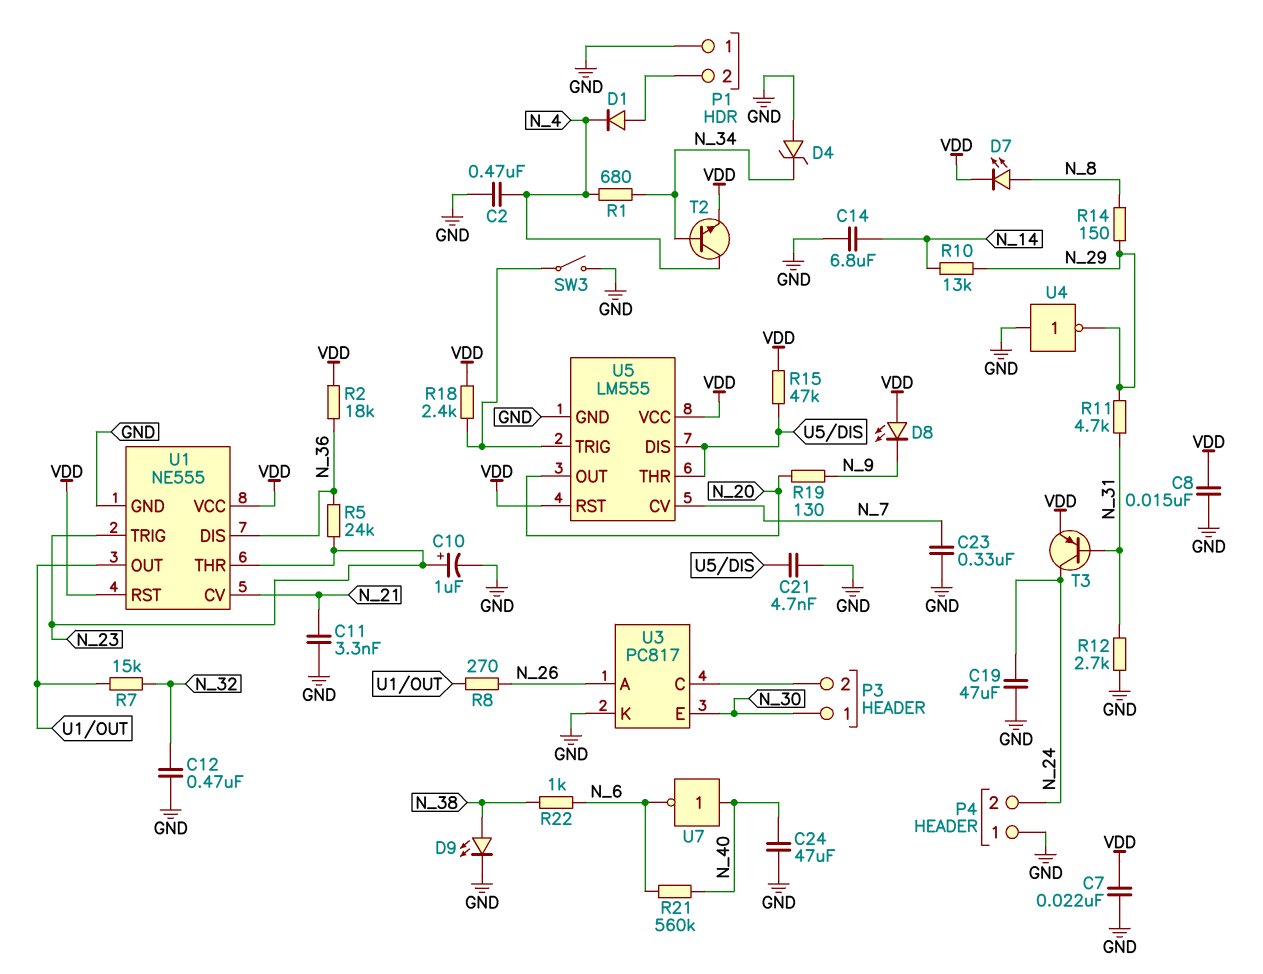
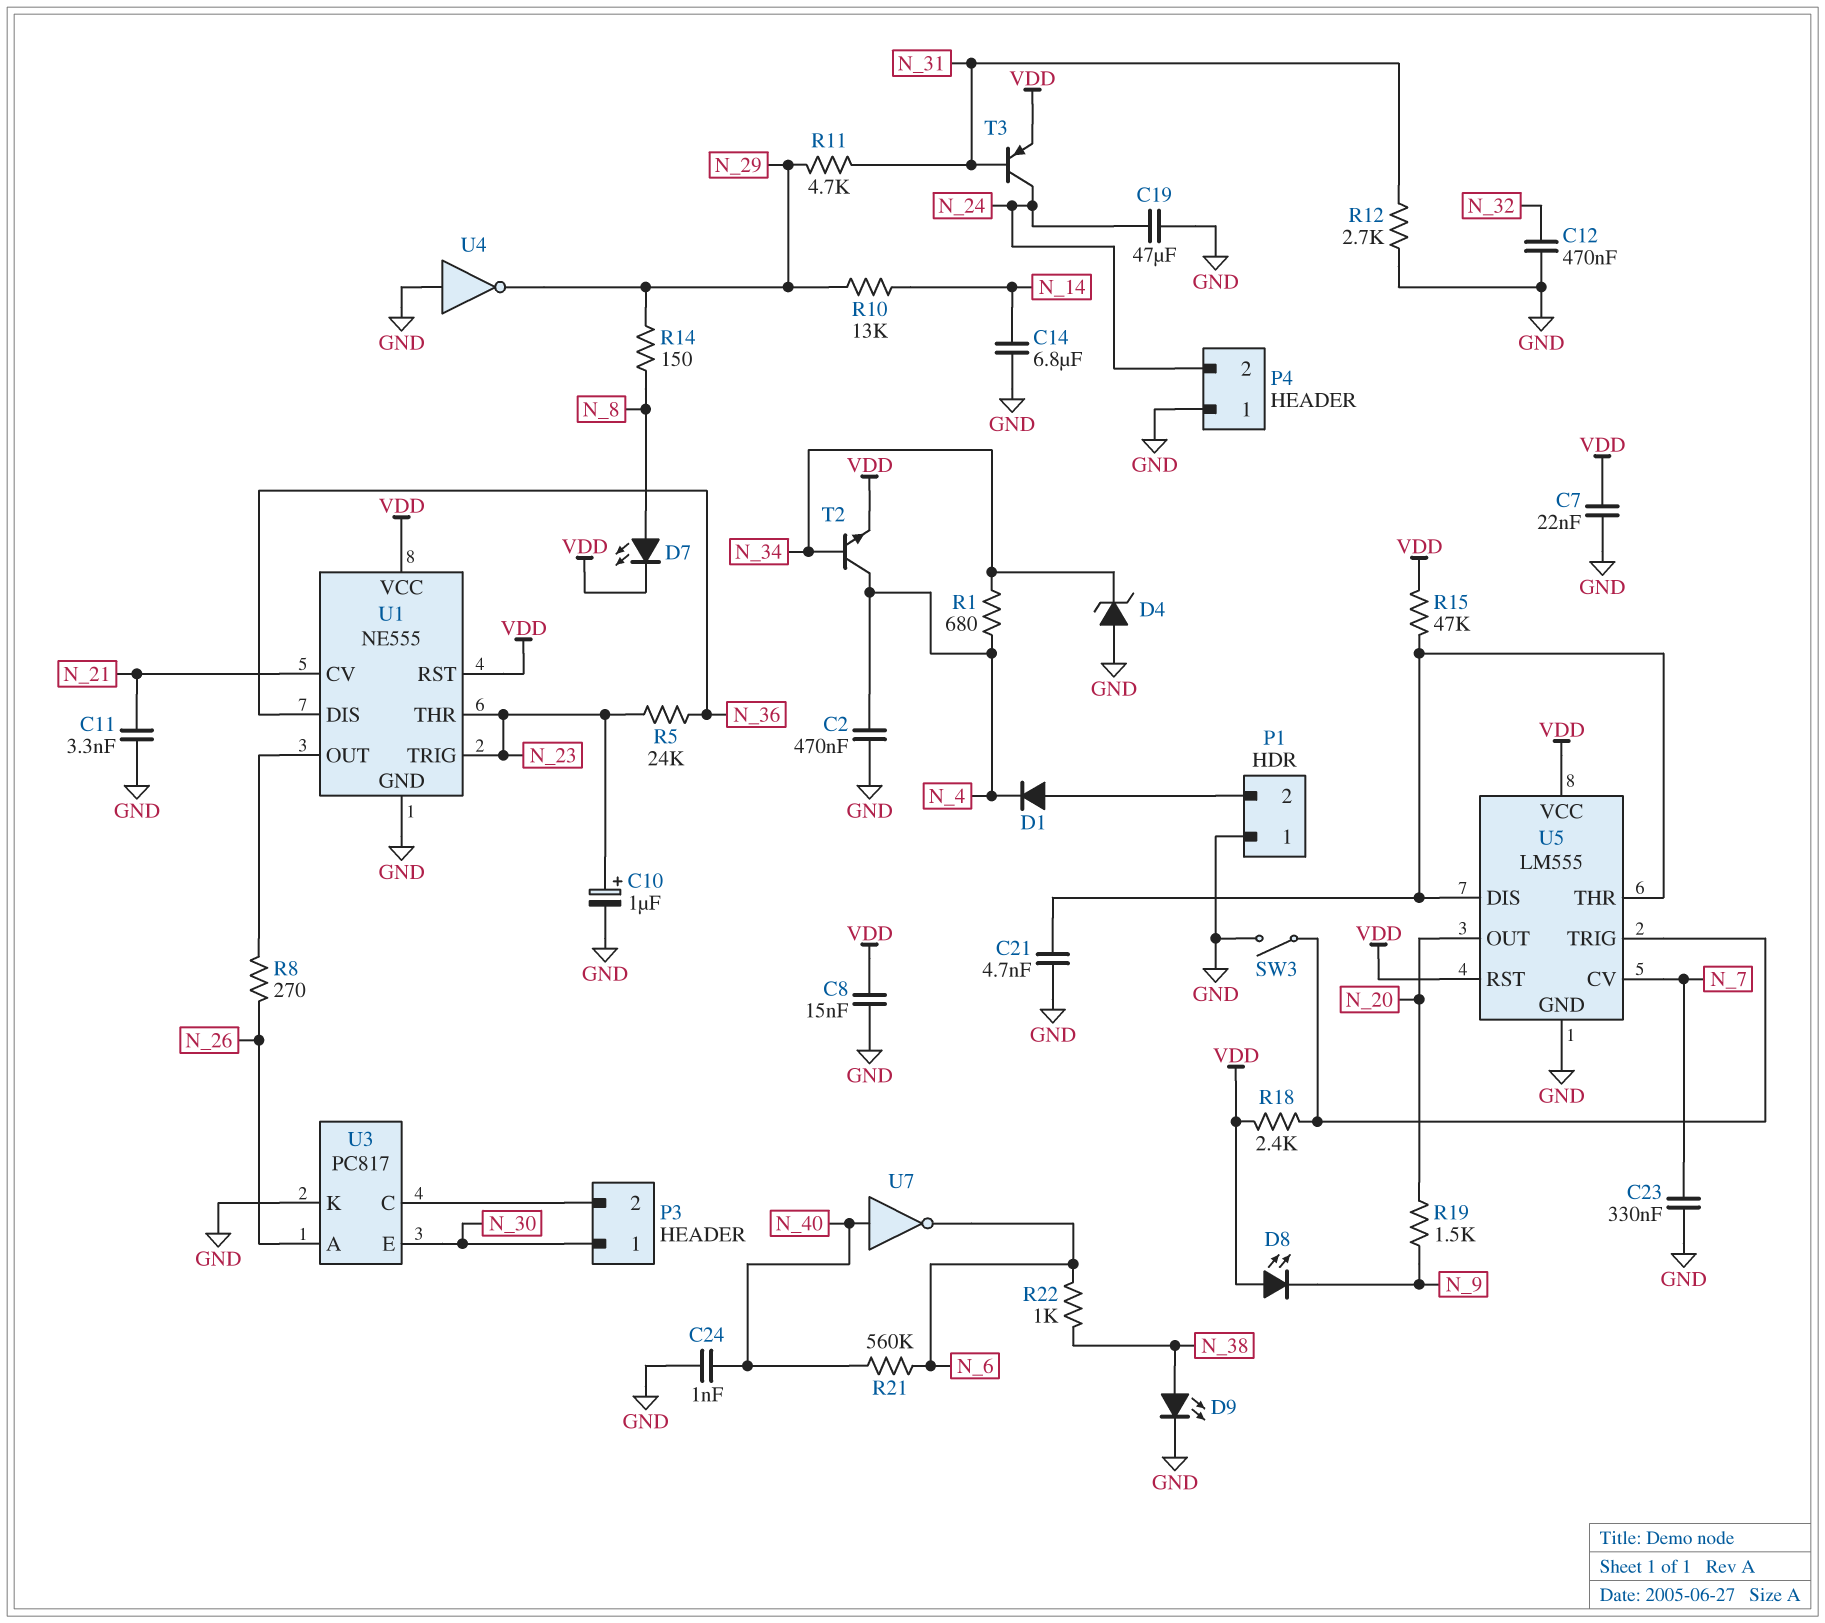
C24: 47uF (GND, N_40) -> 1nF (GND, N_40)
R2: 18k (N_36, VDD) -> none
R7: 15k (N_32, U1/OUT) -> none
R19: 130 (N_9, N_20) -> 1.5k (N_9, N_20)

